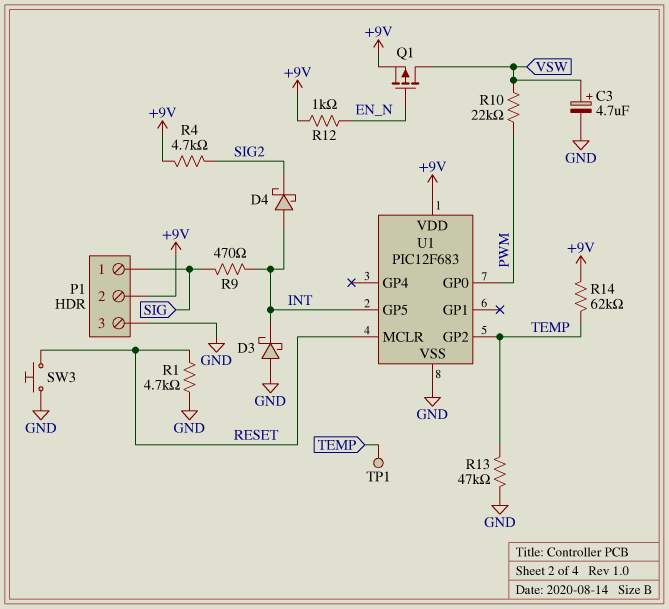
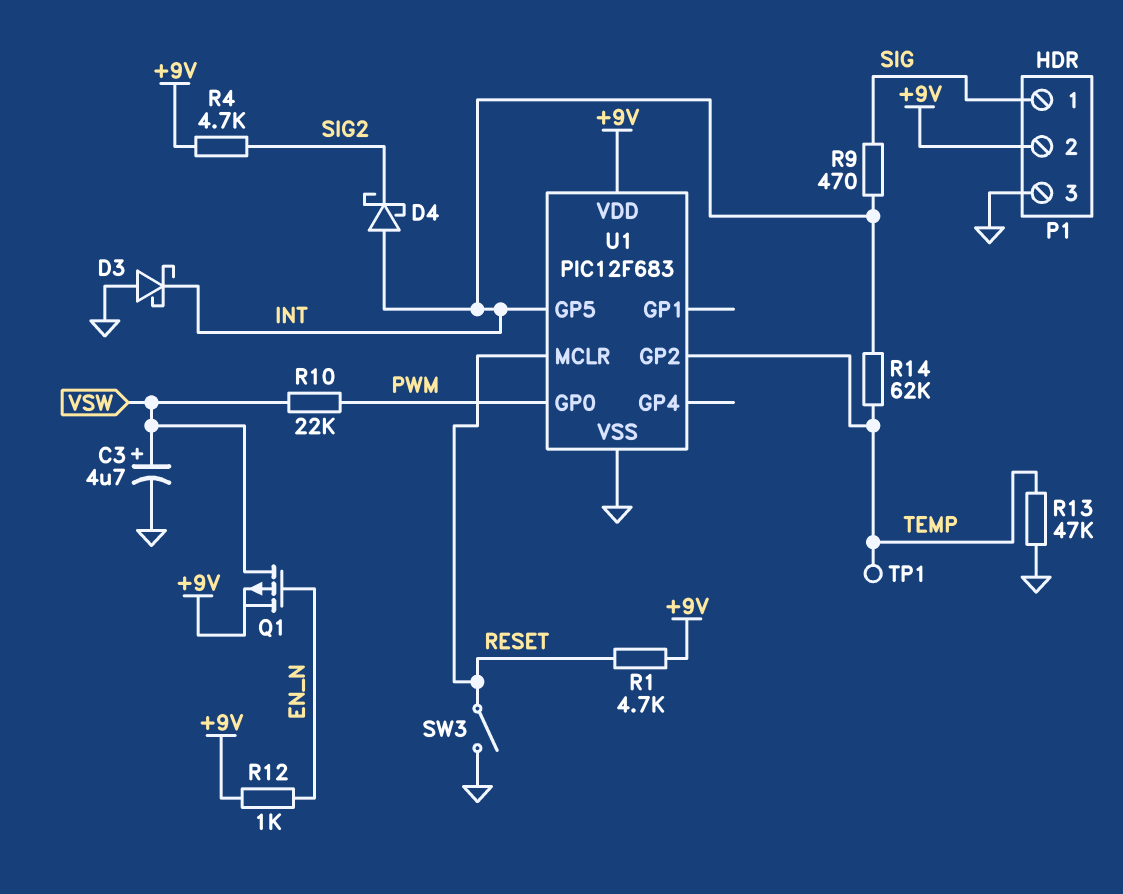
R1: 4.7k (GND, RESET) -> 4.7k (+9V, RESET)
R14: 62k (+9V, TEMP) -> 62k (INT, TEMP)
SW3: button (GND, RESET) -> switch (GND, RESET)

